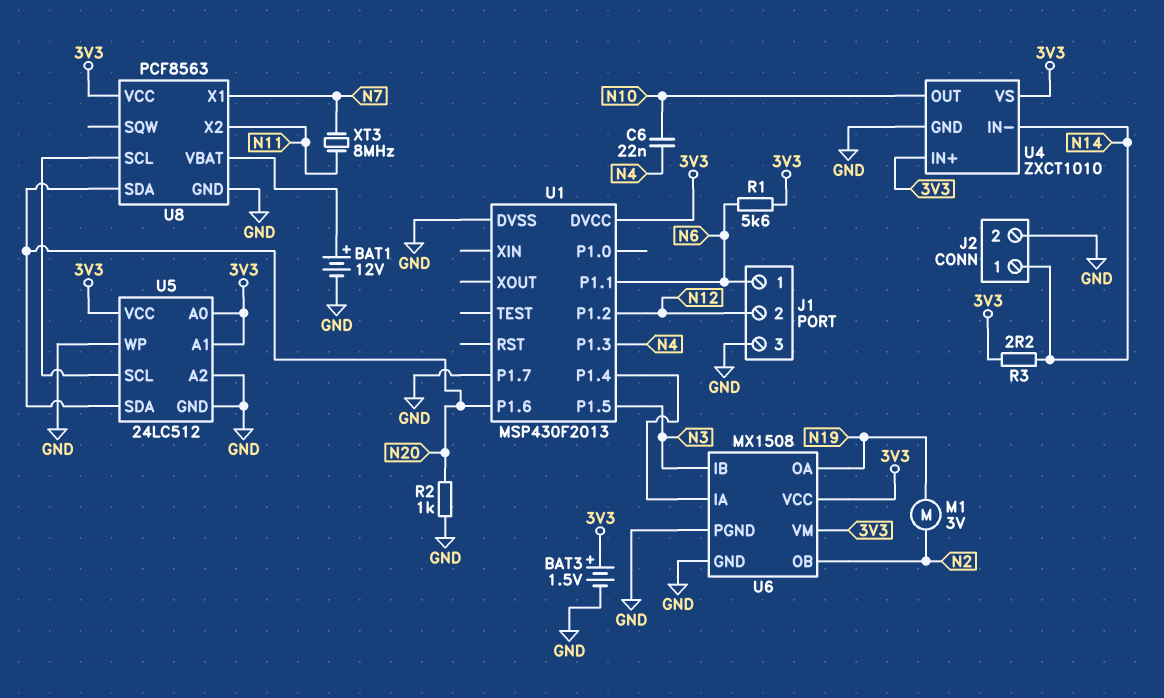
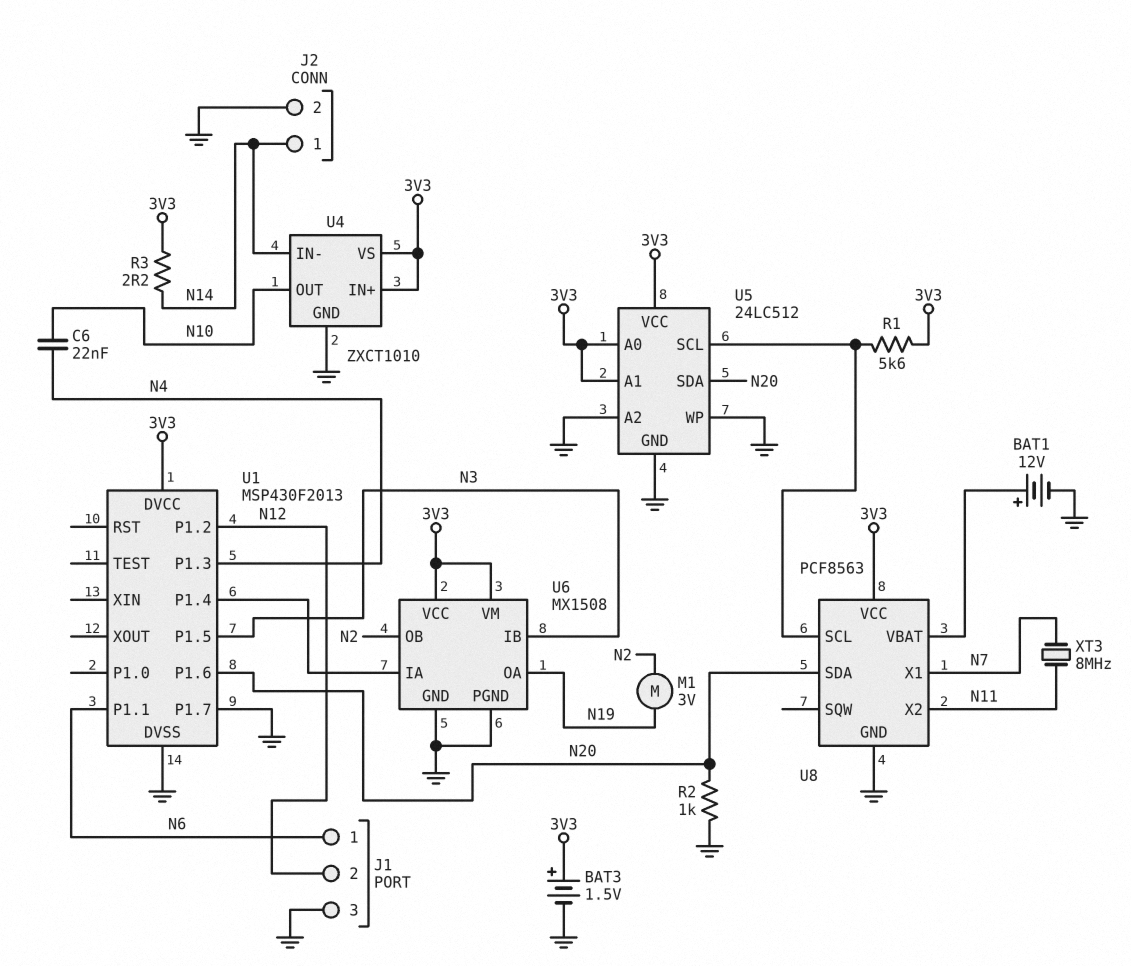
R1: 5.6k (3V3, N6) -> 5.6k (3V3, U5/SCL)

